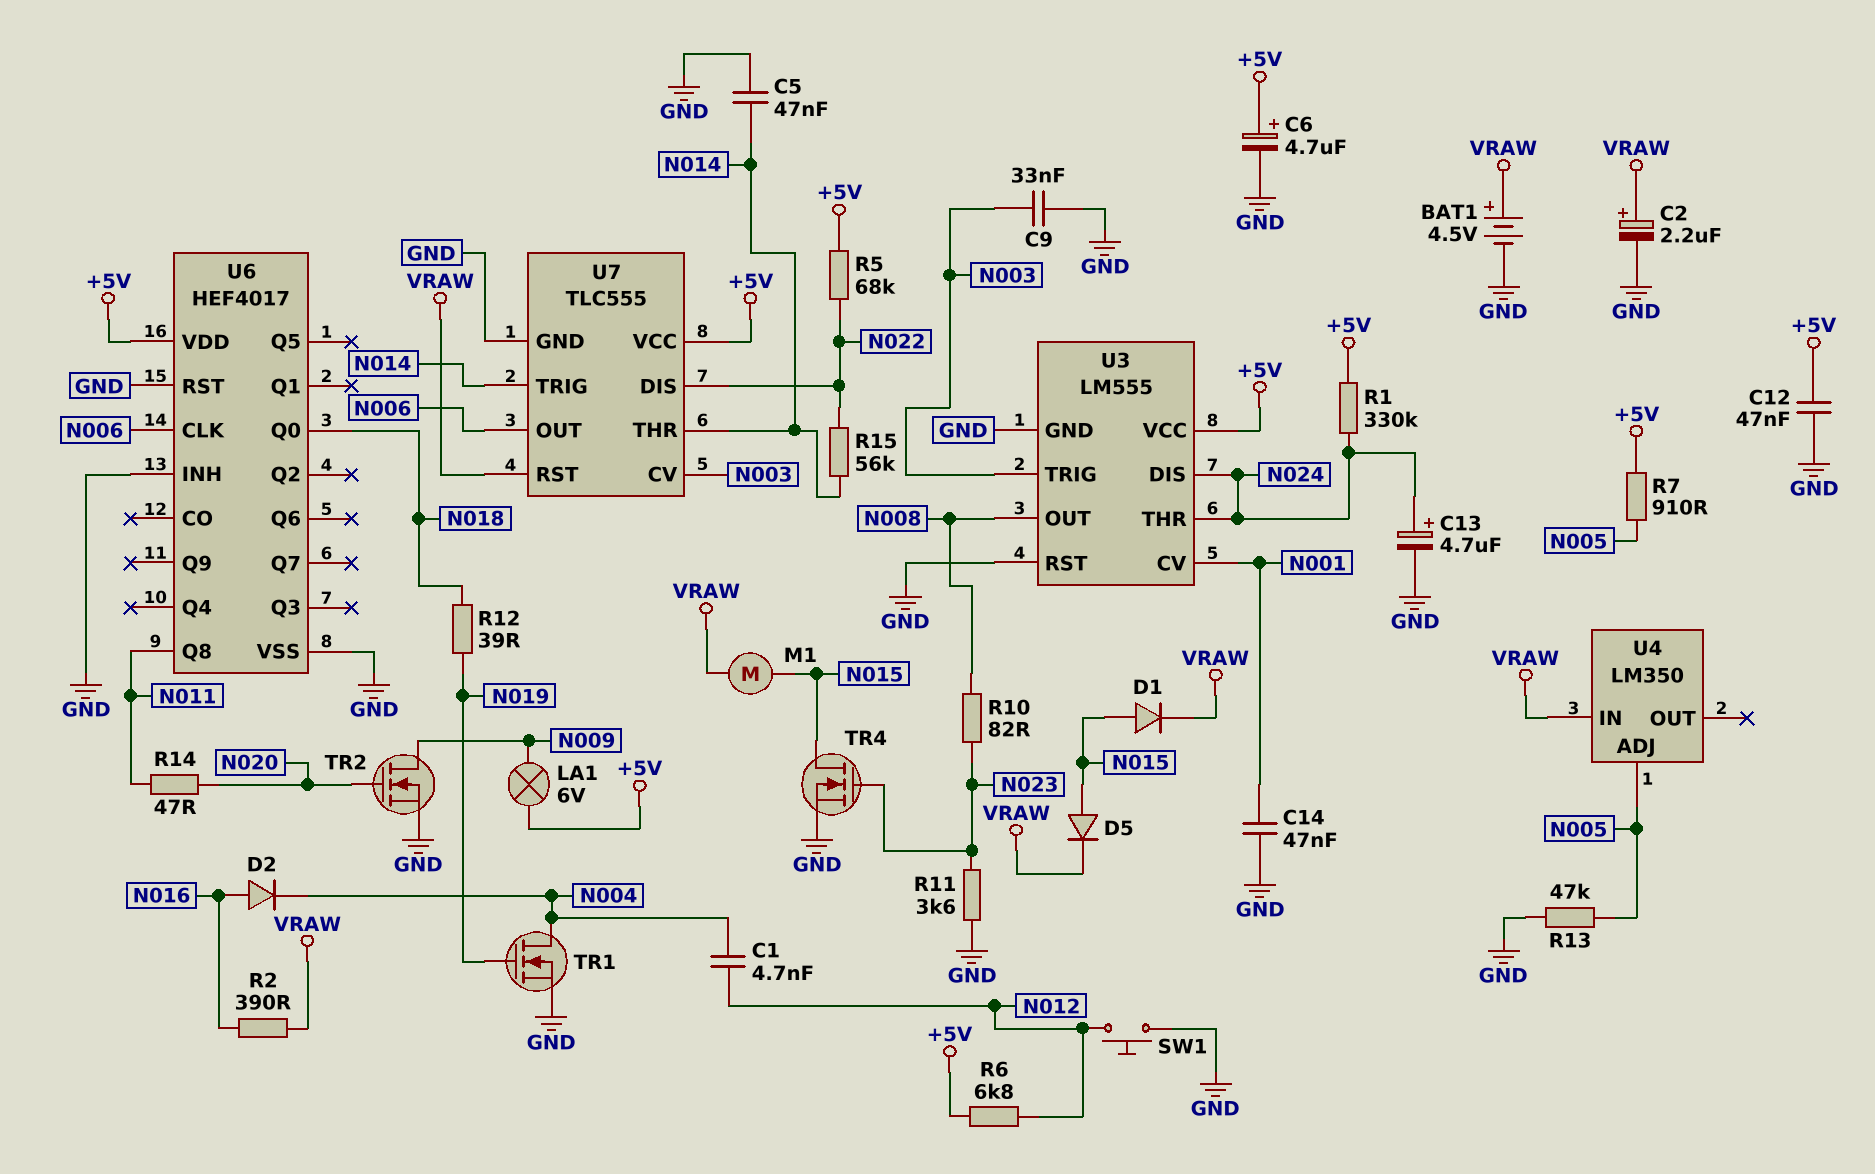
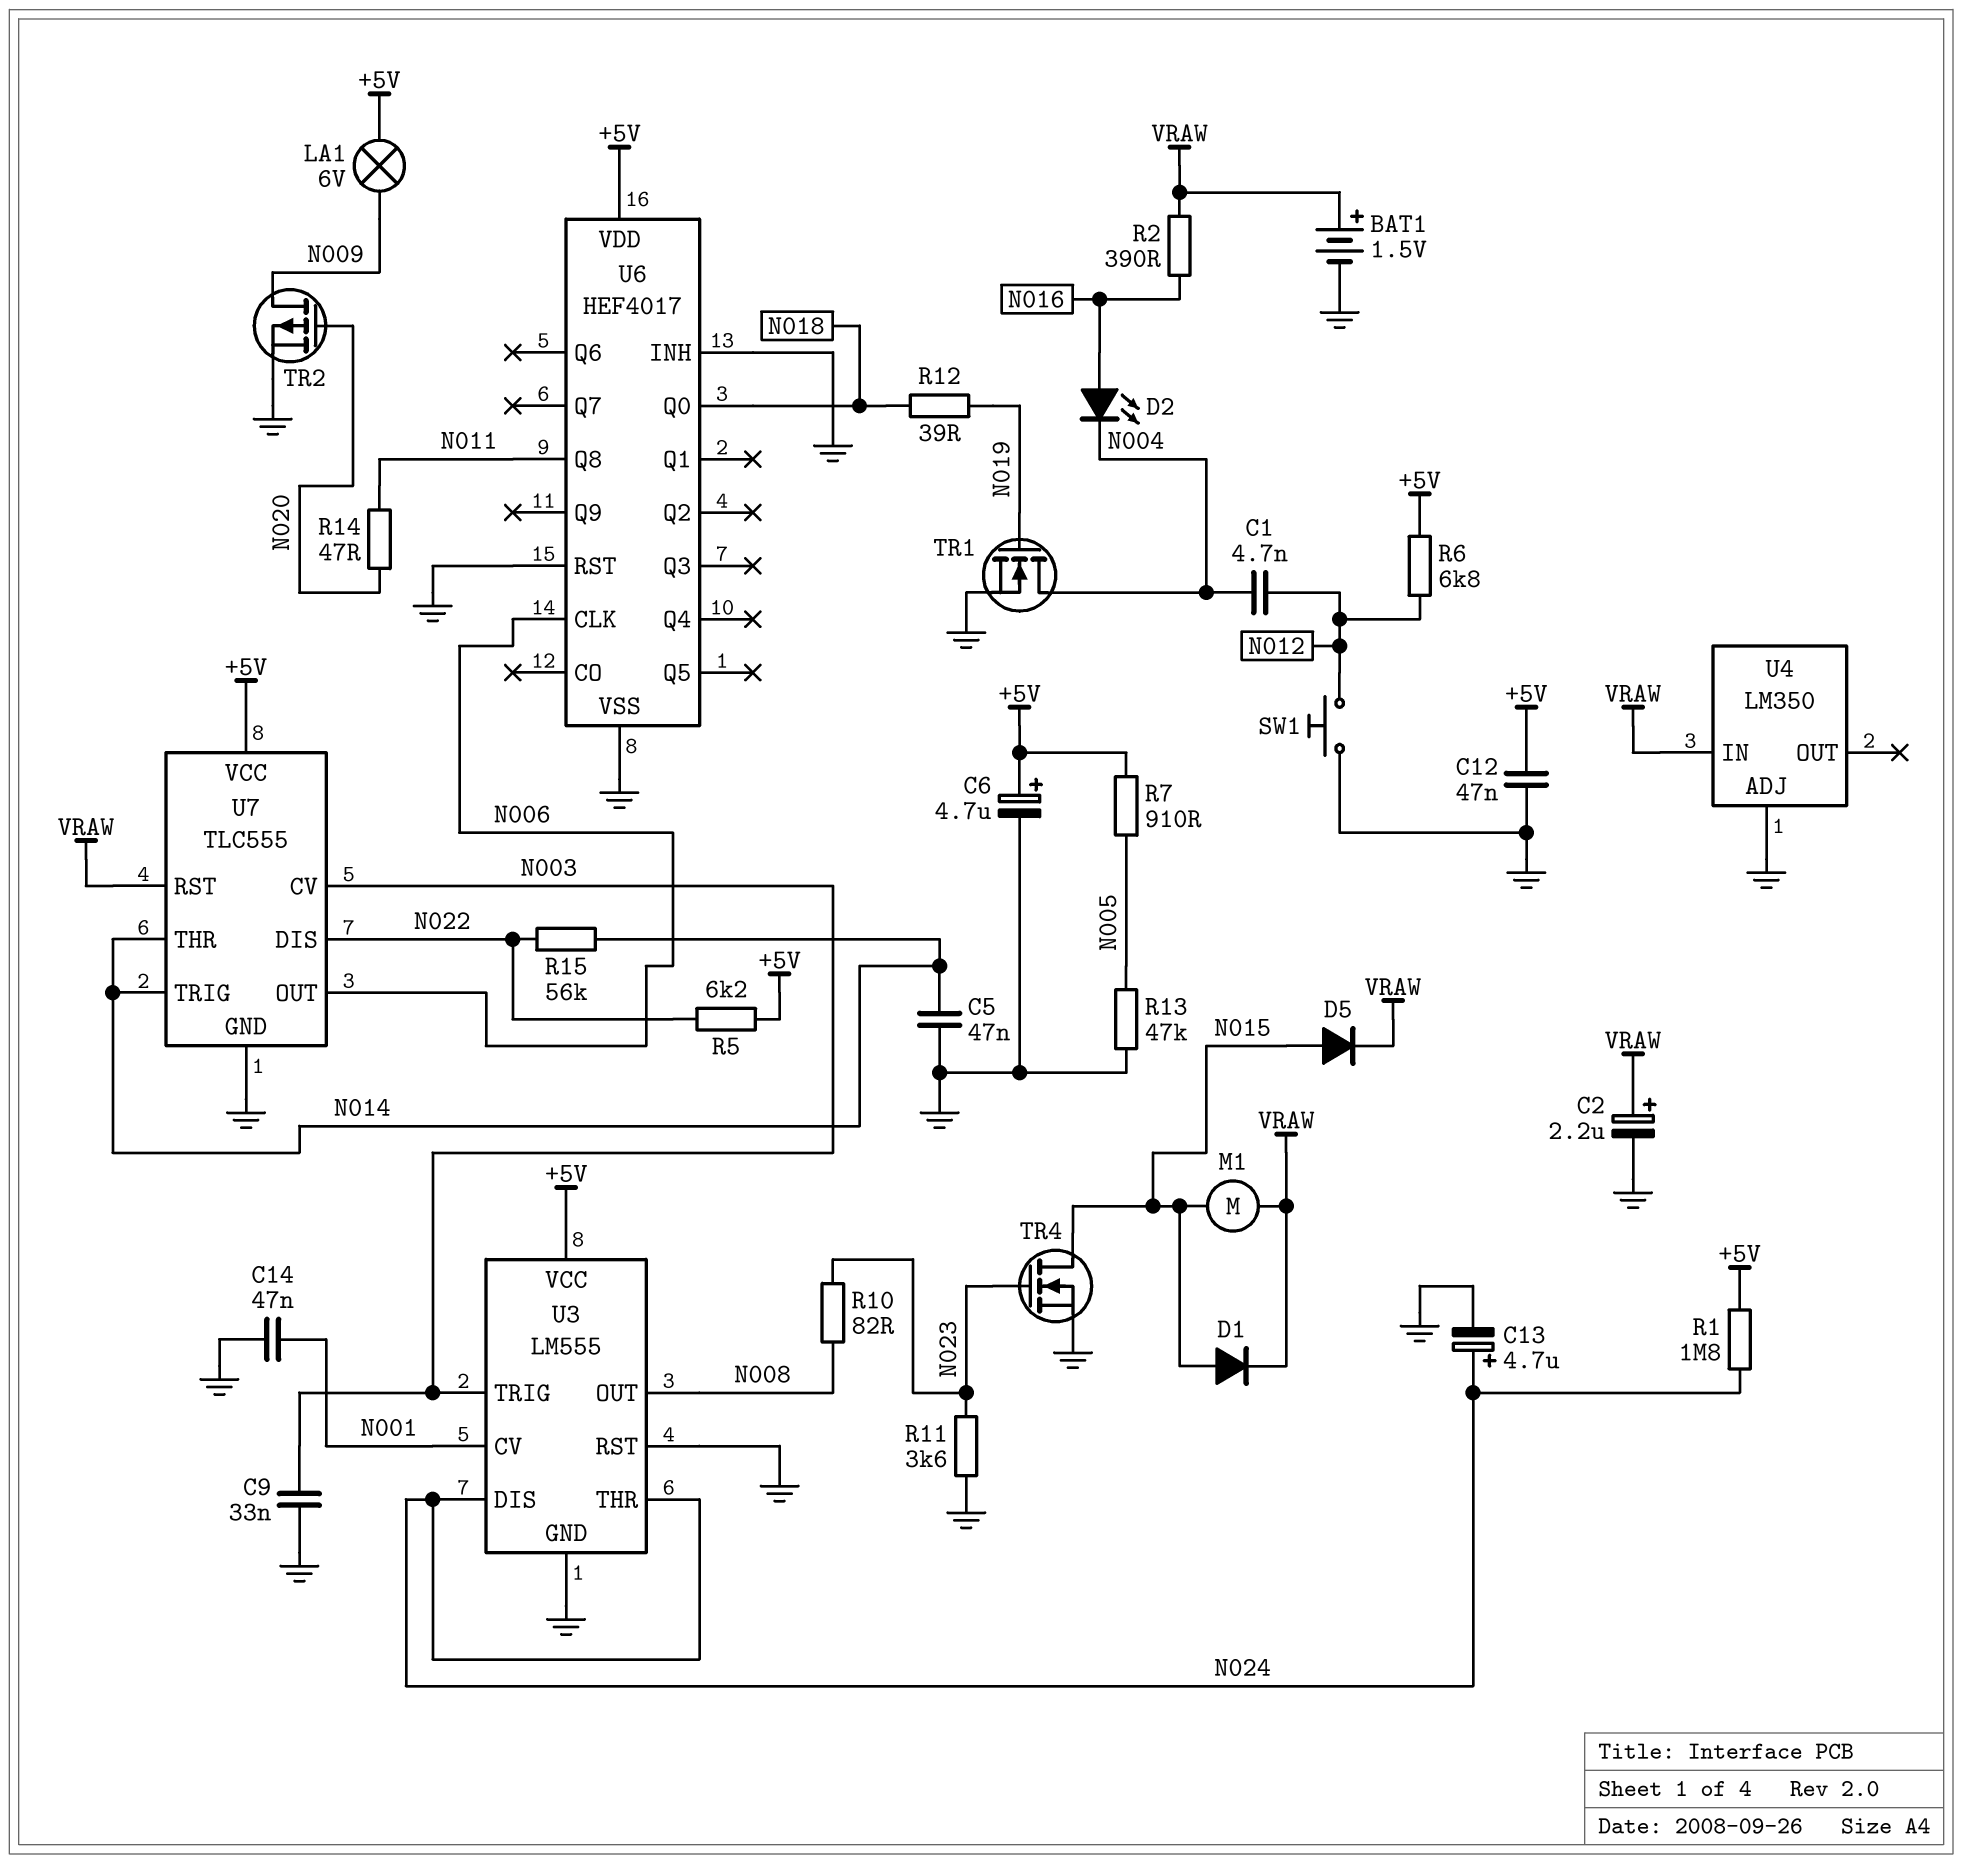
BAT1: 4.5V (plus VRAW, minus GND) -> 1.5V (plus VRAW, minus GND)
D2: diode (A N016, K N004) -> LED (A N016, K N004)
R1: 330k (+5V, N024) -> 1.8M (+5V, N024)
R5: 68k (+5V, N022) -> 6.2k (+5V, N022)
TR2: NMOS (G N020, D N009, S GND) -> PMOS (G N020, D N009, S GND)
U4 pin ADJ: N005 -> GND

